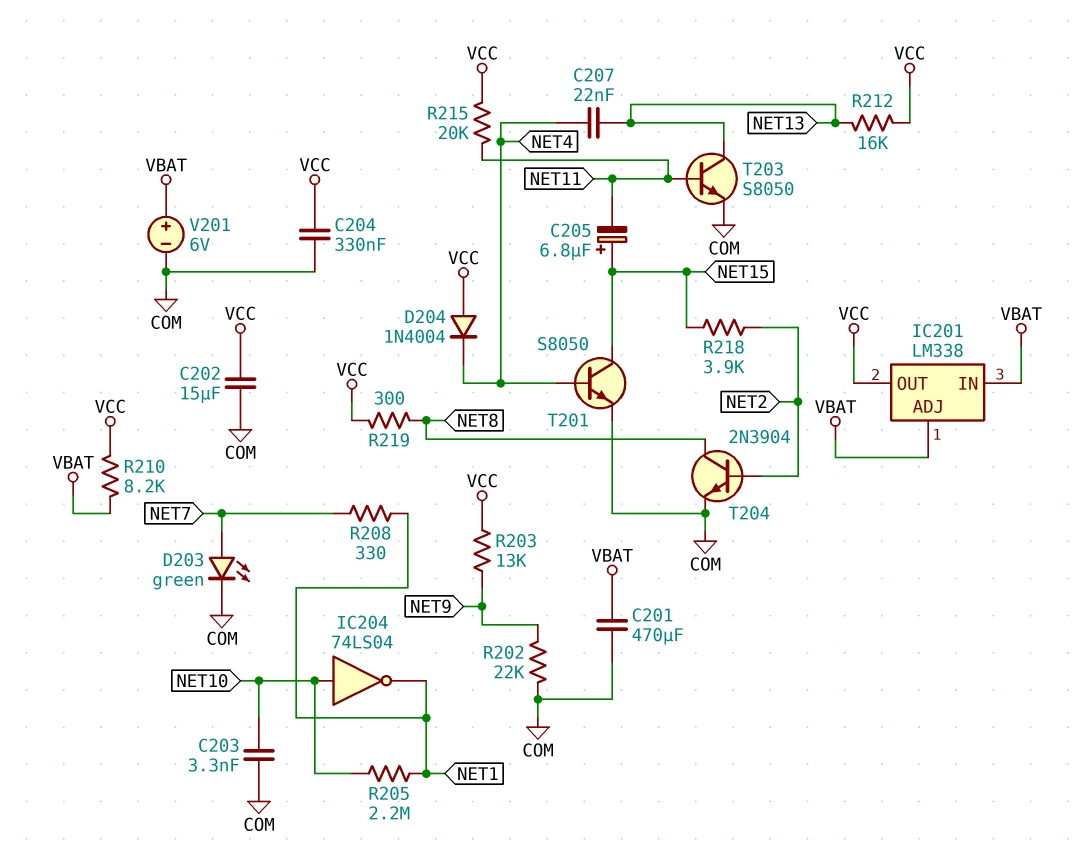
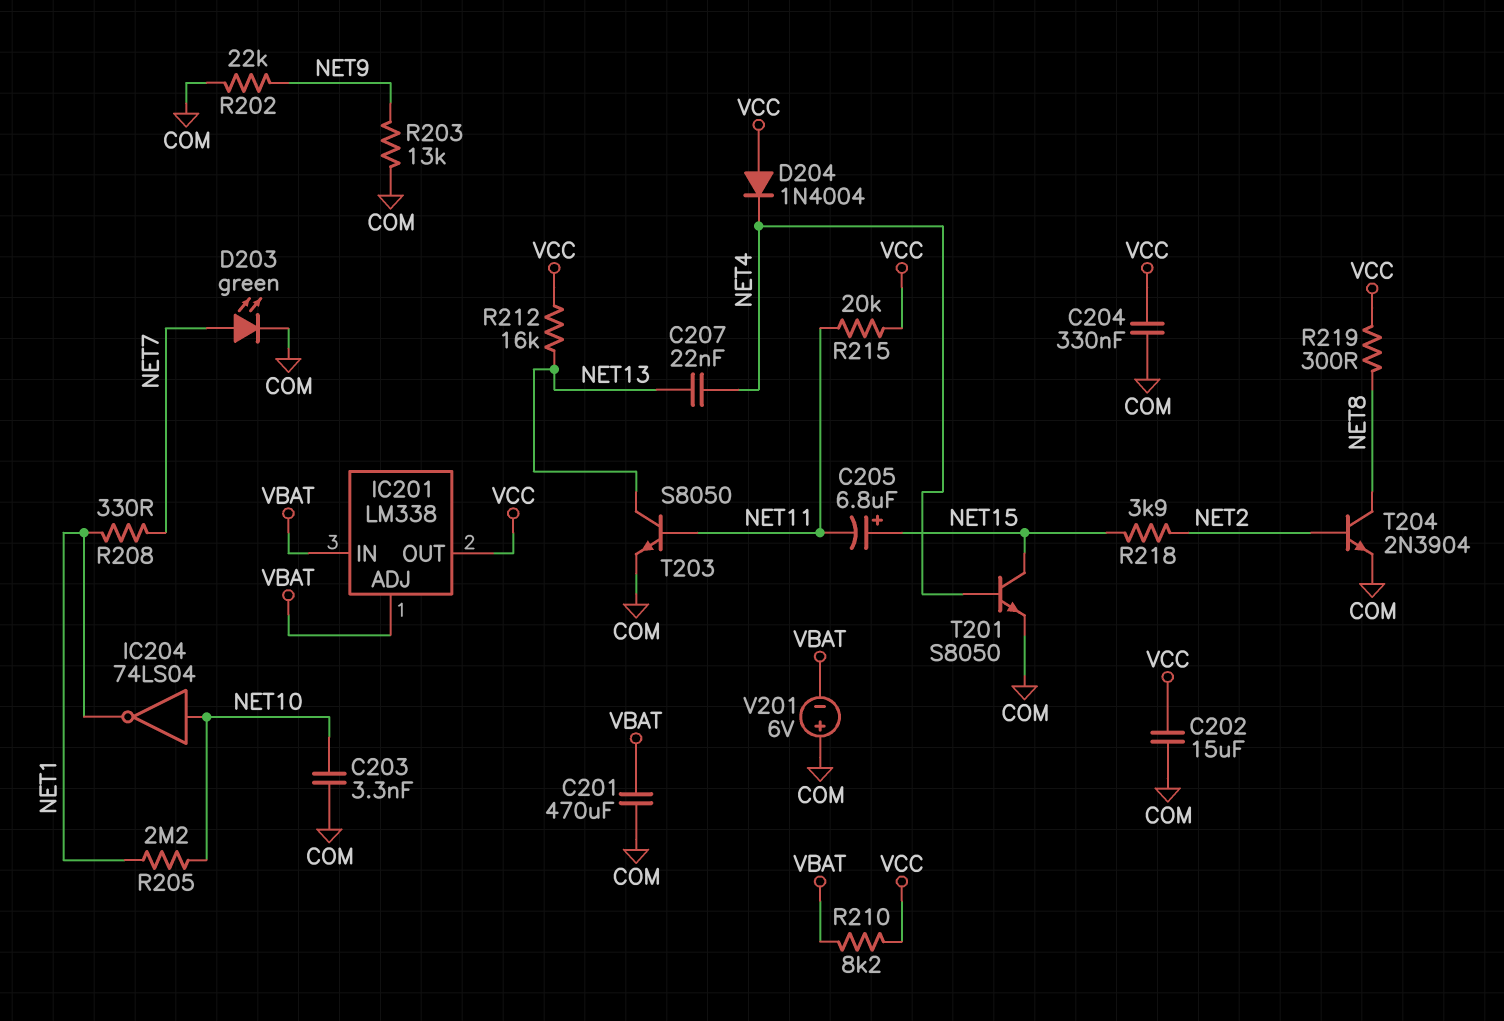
R203: 13k (NET9, VCC) -> 13k (COM, NET9)
V201: 6V (plus VBAT, minus COM) -> 6V (plus COM, minus VBAT)

